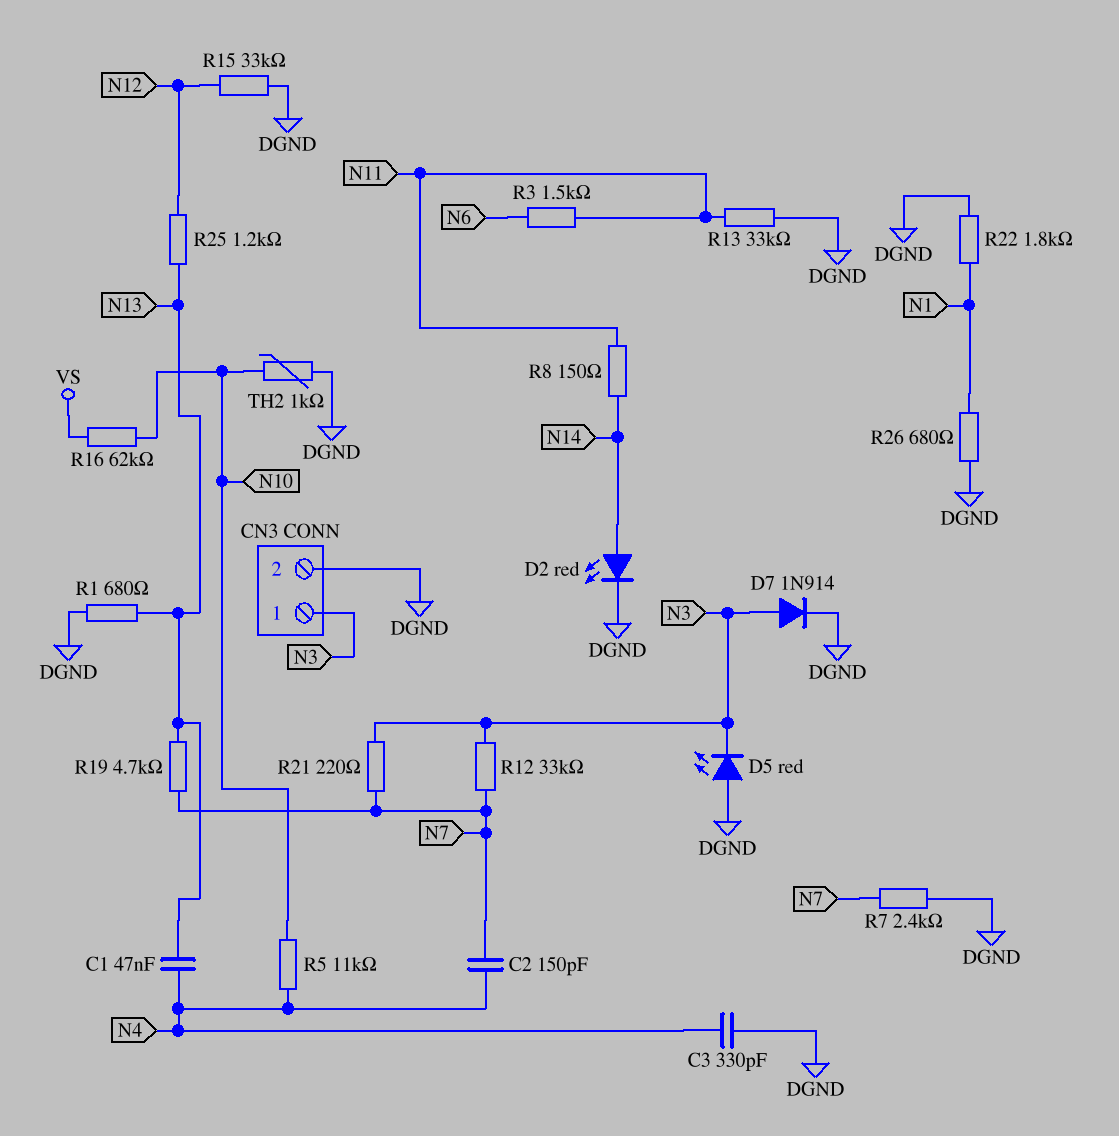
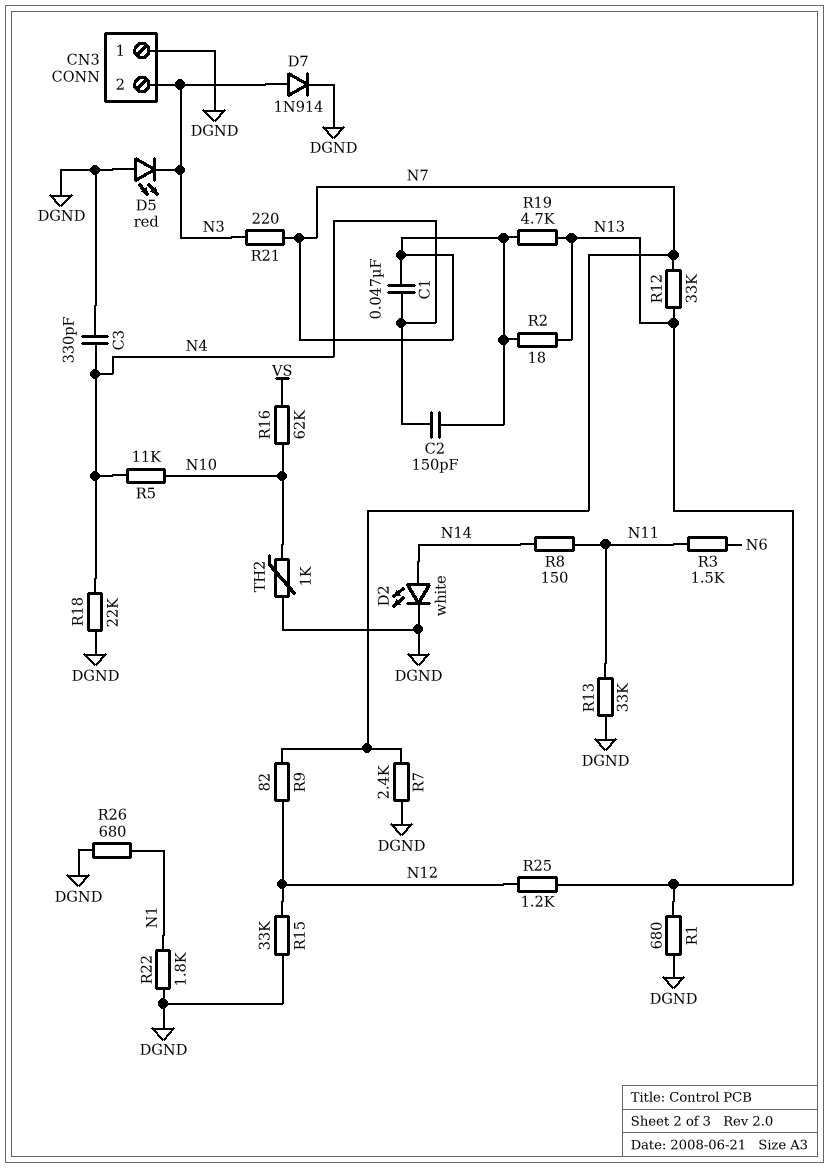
C1: 47nF (N4, N13) -> 47nF (N4, N7)
CN3 pin 1: N3 -> DGND
CN3 pin 2: DGND -> N3
D2: LED red (A N14, K DGND) -> LED white (A N14, K DGND)
R2: none -> 18 (N7, N13)
R9: none -> 82 (N7, N12)
R12: 33k (N3, N7) -> 33k (N7, N13)
R18: none -> 22k (DGND, N4)

